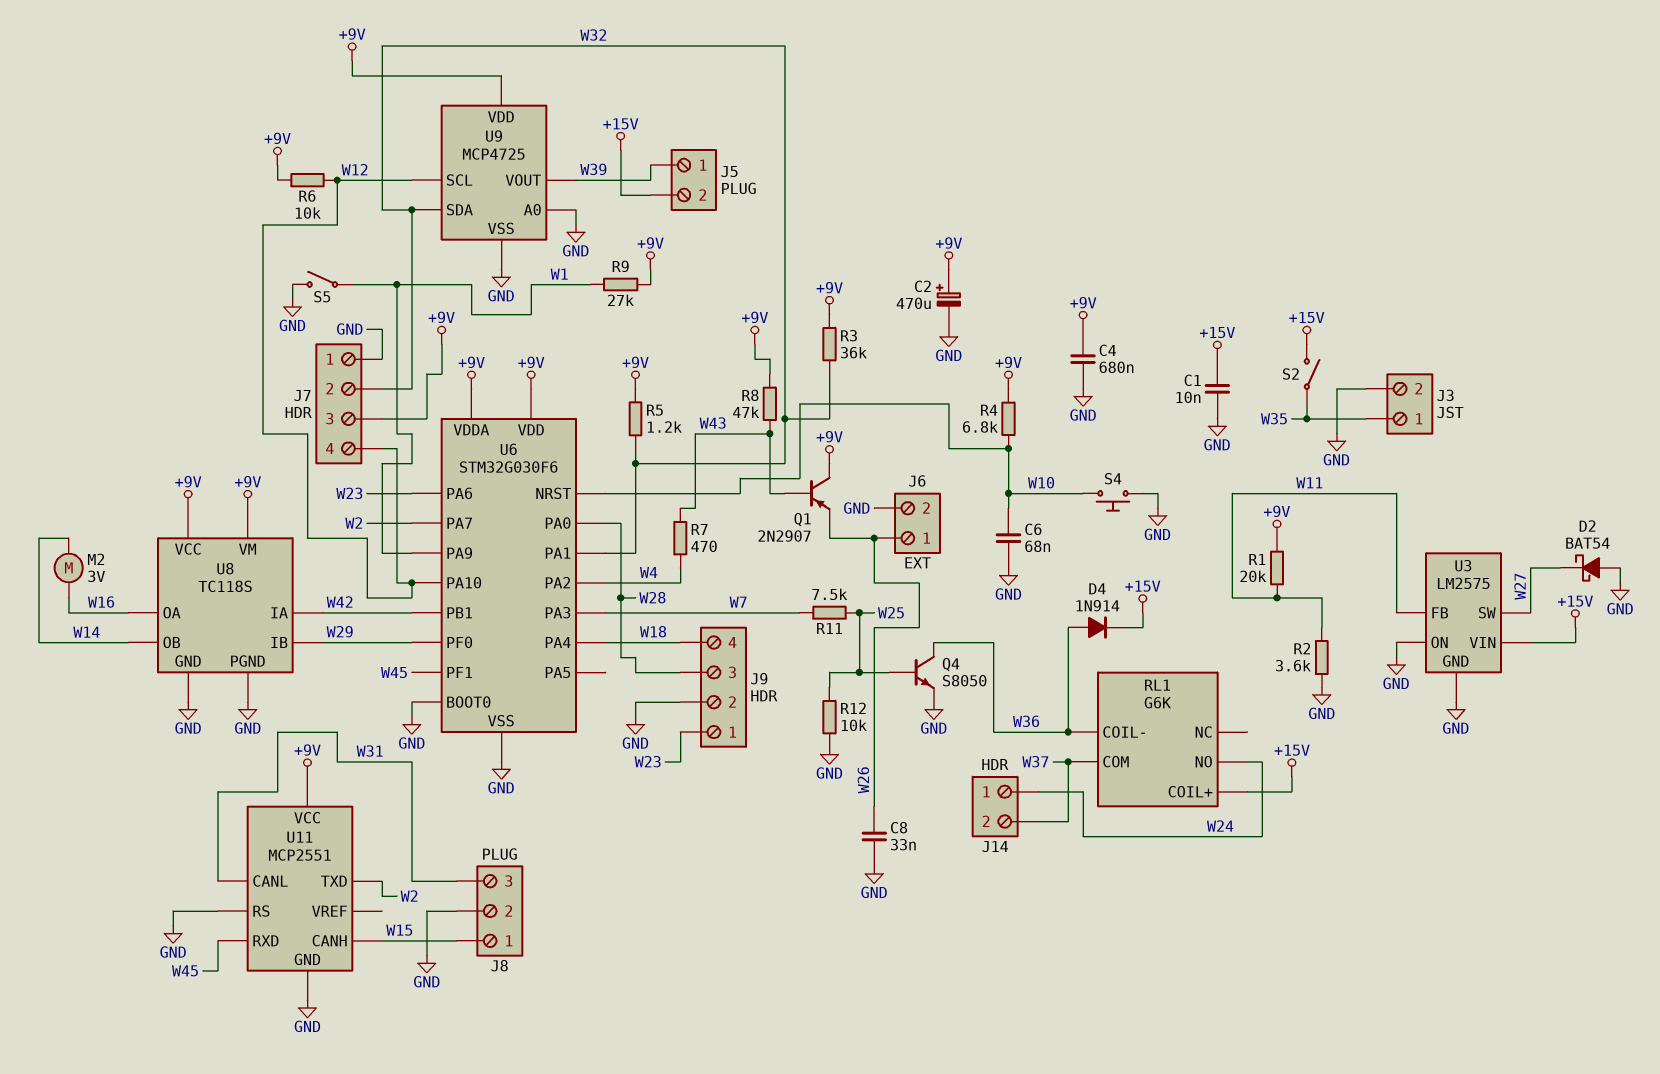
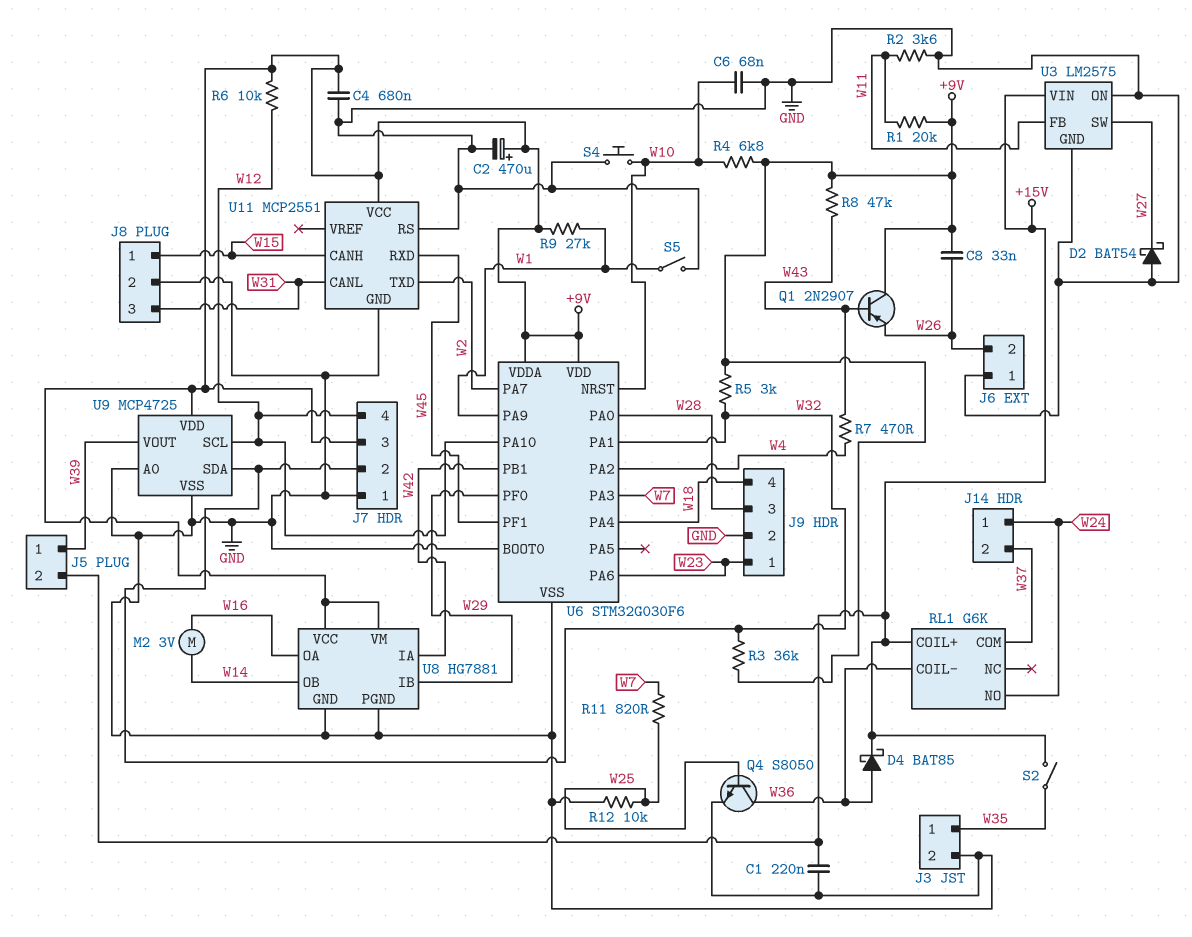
C1: 10nF (+15V, GND) -> 220nF (+15V, GND)
C8: 33nF (GND, W26) -> 33nF (+9V, W26)
D4: diode 1N914 (A W36, K +15V) -> schottky BAT85 (A W36, K +15V)
J6 pin 1: W26 -> GND
J6 pin 2: GND -> W26
R5: 1.2k (+9V, W32) -> 3k (+9V, W32)
R11: 7.5k (W7, W25) -> 820 (W7, W25)
U8: TC118S -> HG7881

